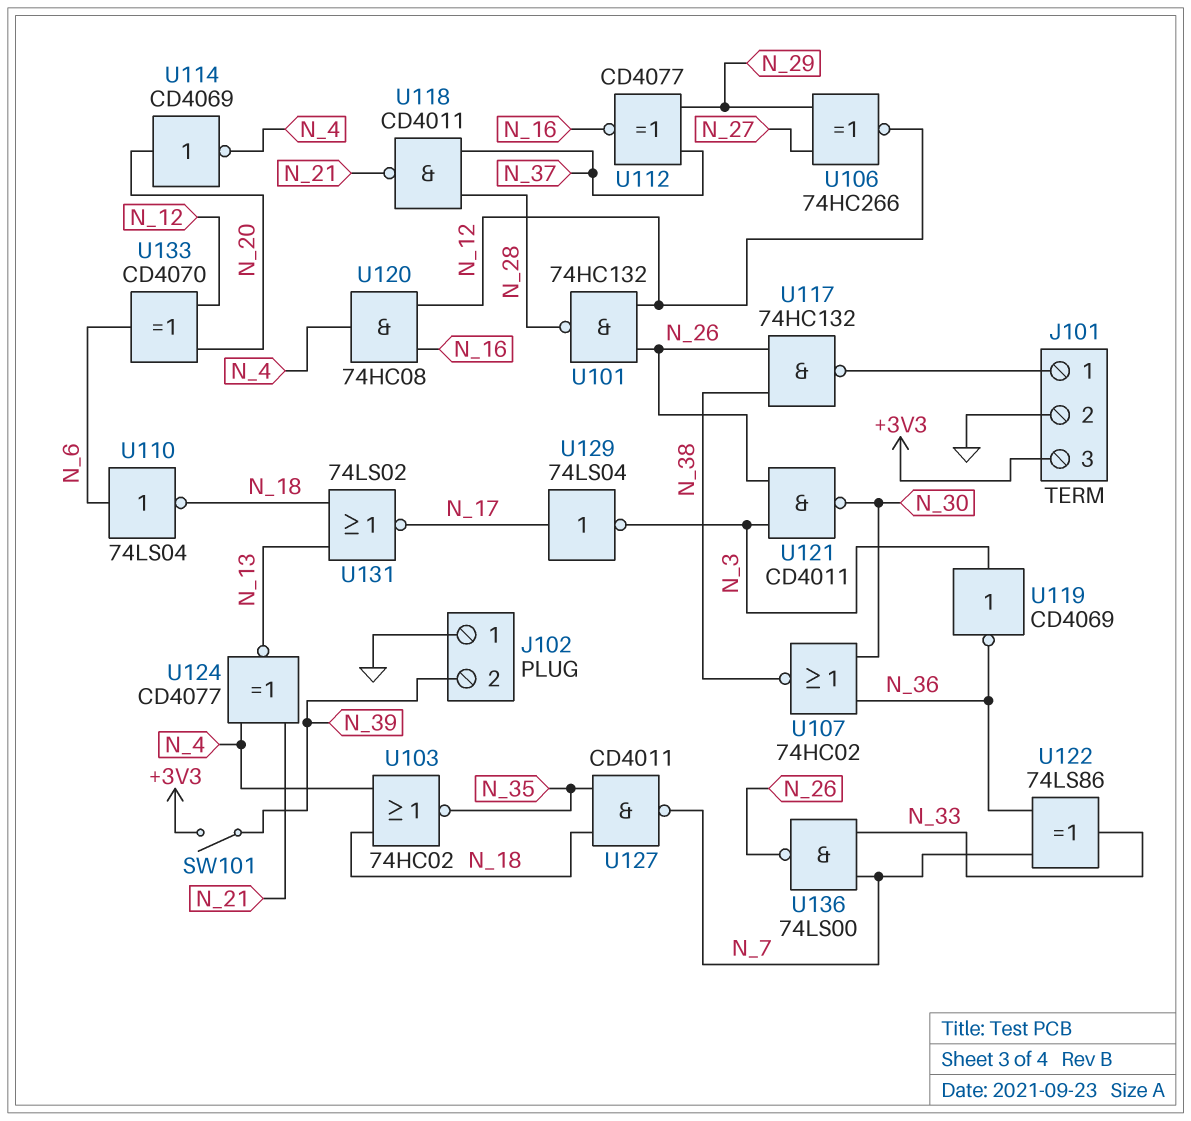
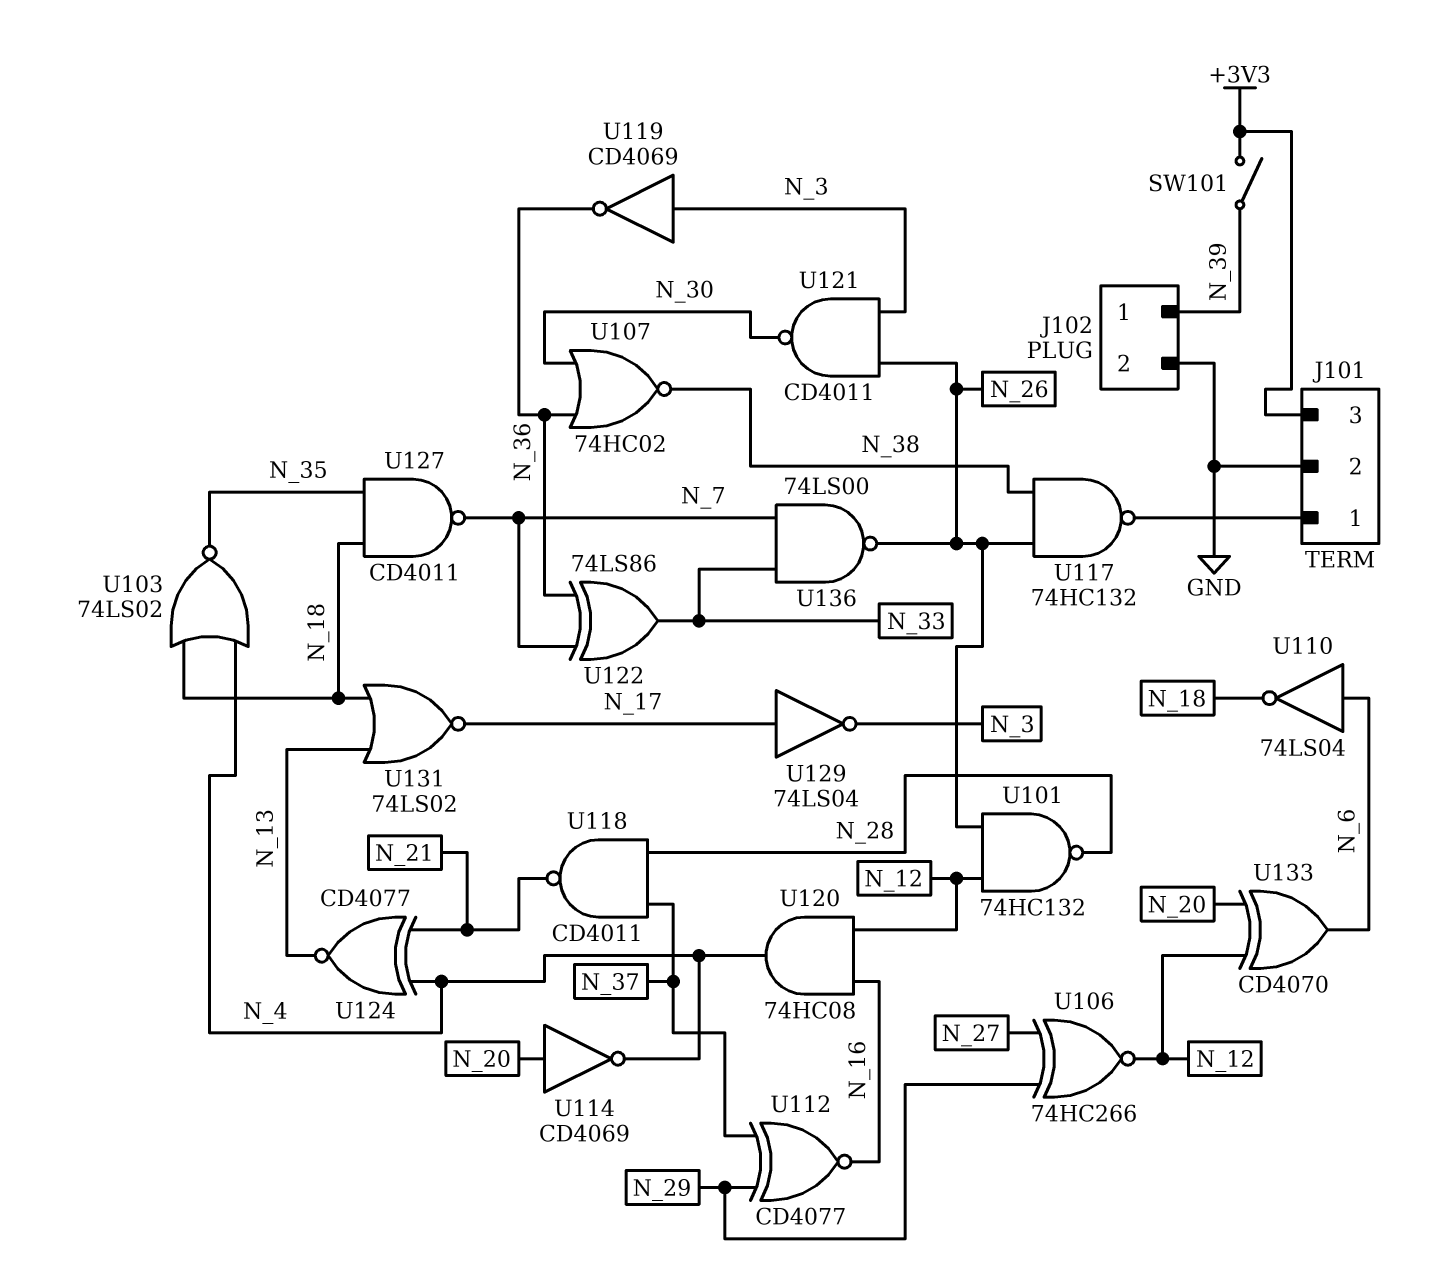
J102 pin 1: GND -> N_39
J102 pin 2: N_39 -> GND
U103: NOR 74HC02 (in N_4, in N_18, out N_35) -> NOR 74LS02 (in N_4, in N_18, out N_35)

